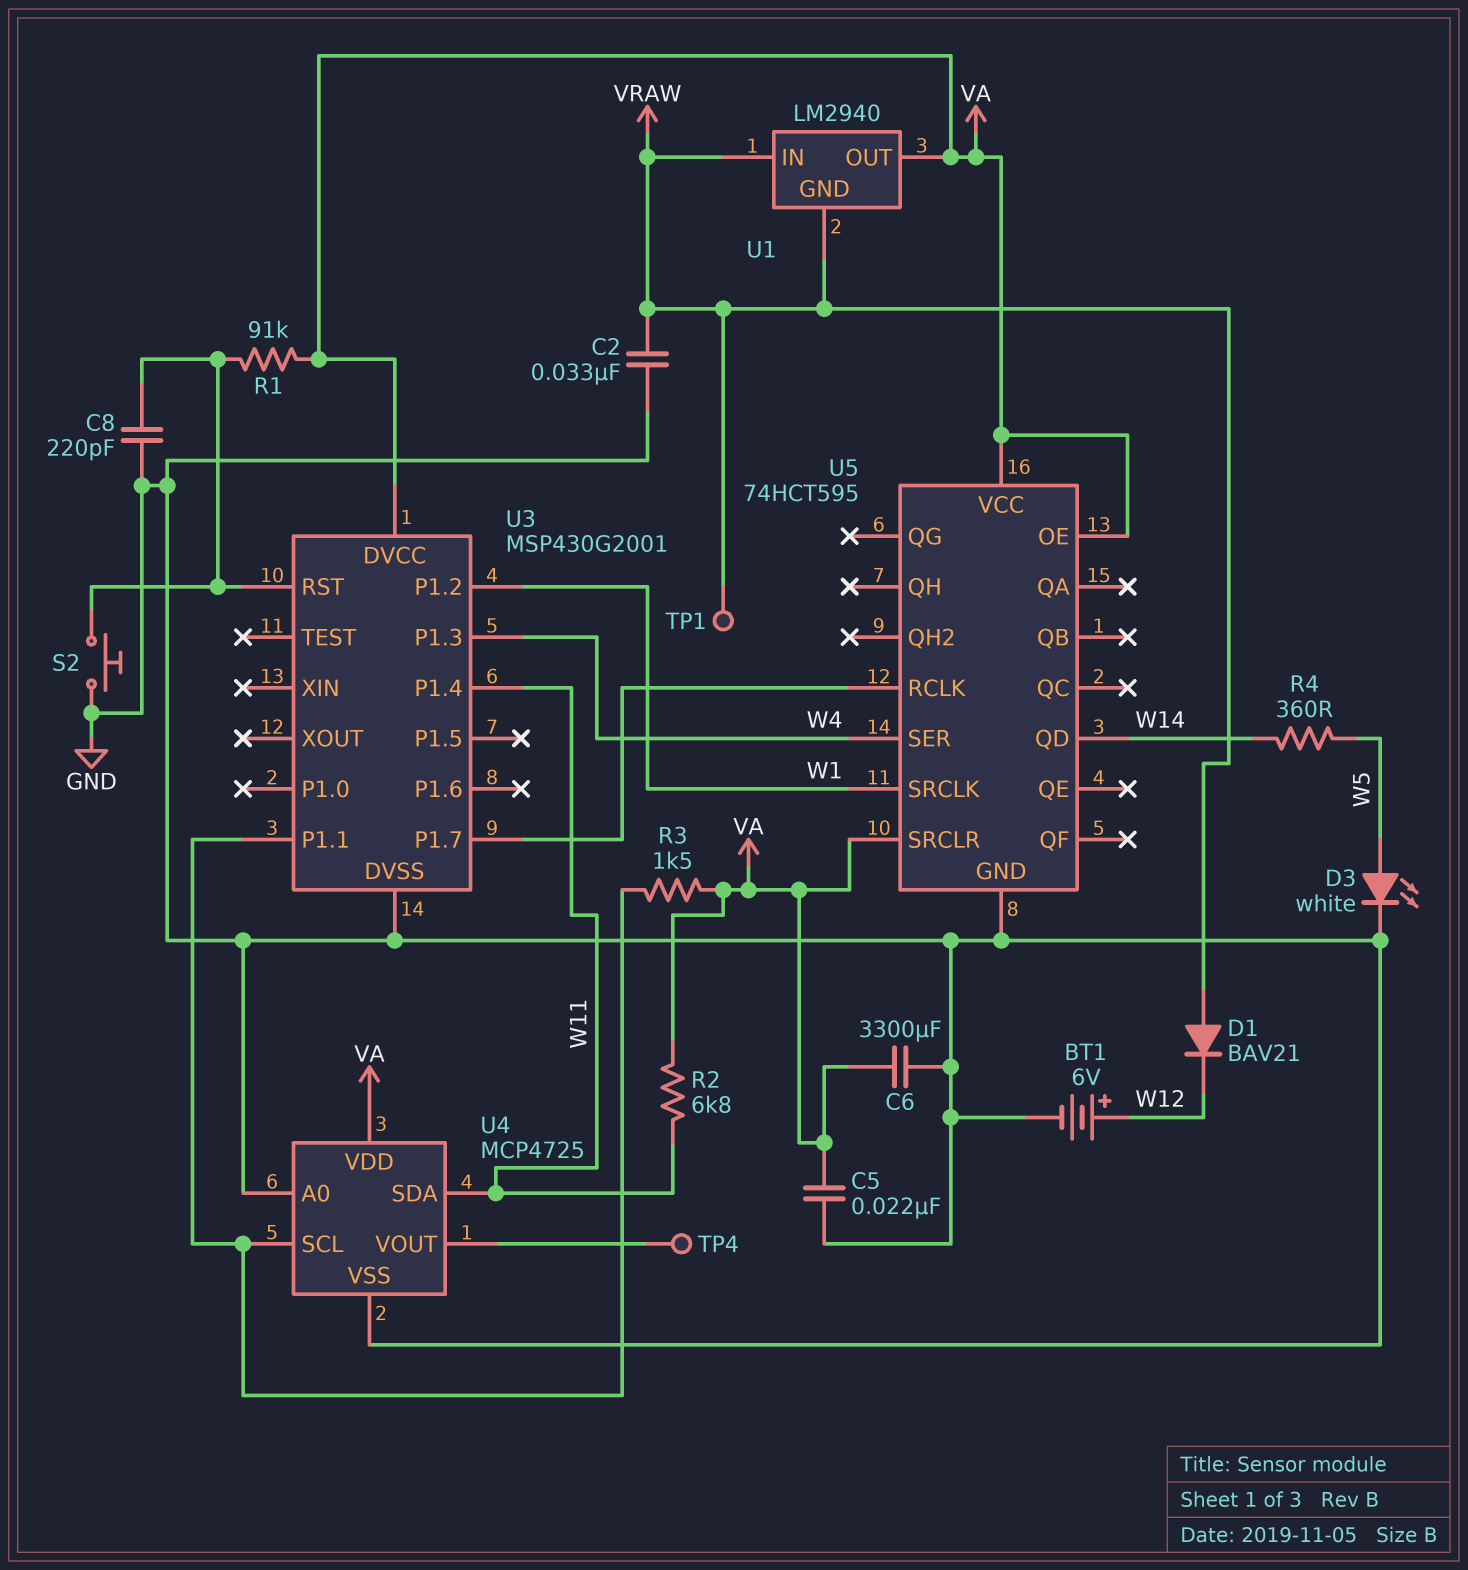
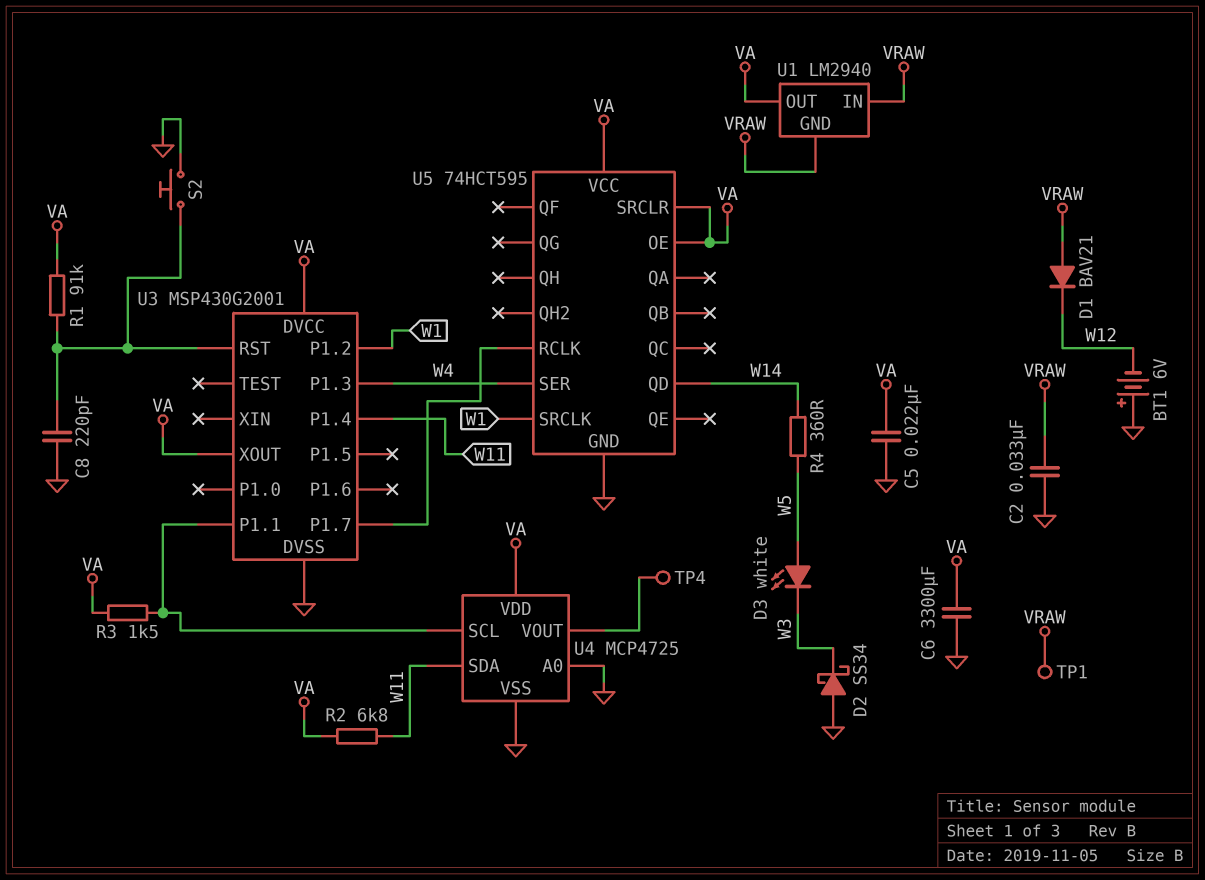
BT1: 6V (plus W12, minus GND) -> 6V (plus GND, minus W12)
D2: none -> schottky SS34 (A GND, K W3)
D3: LED white (A W5, K GND) -> LED white (A W5, K W3)
U3 pin XOUT: none -> VA

